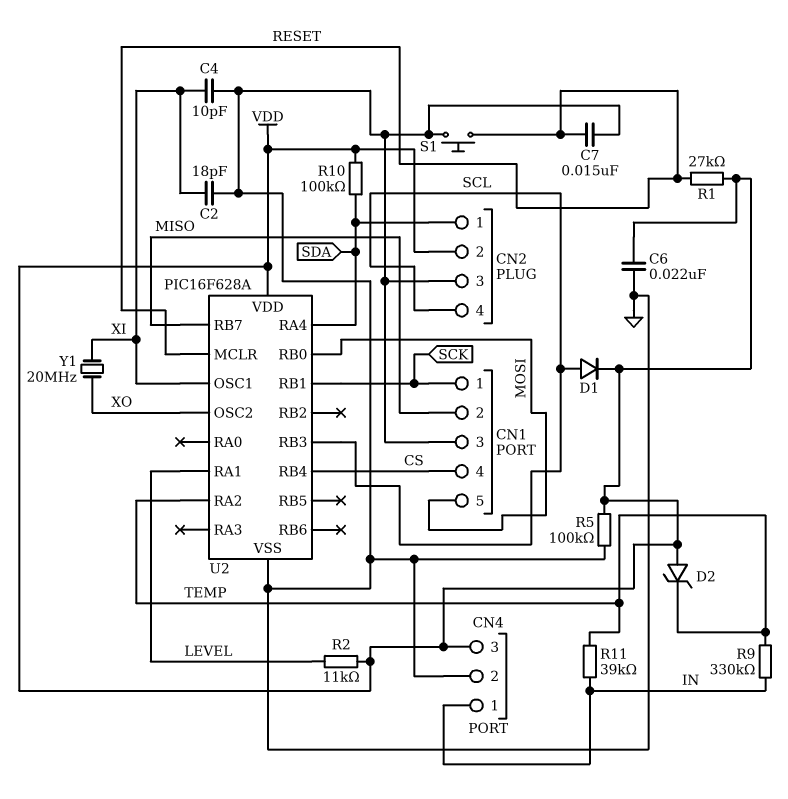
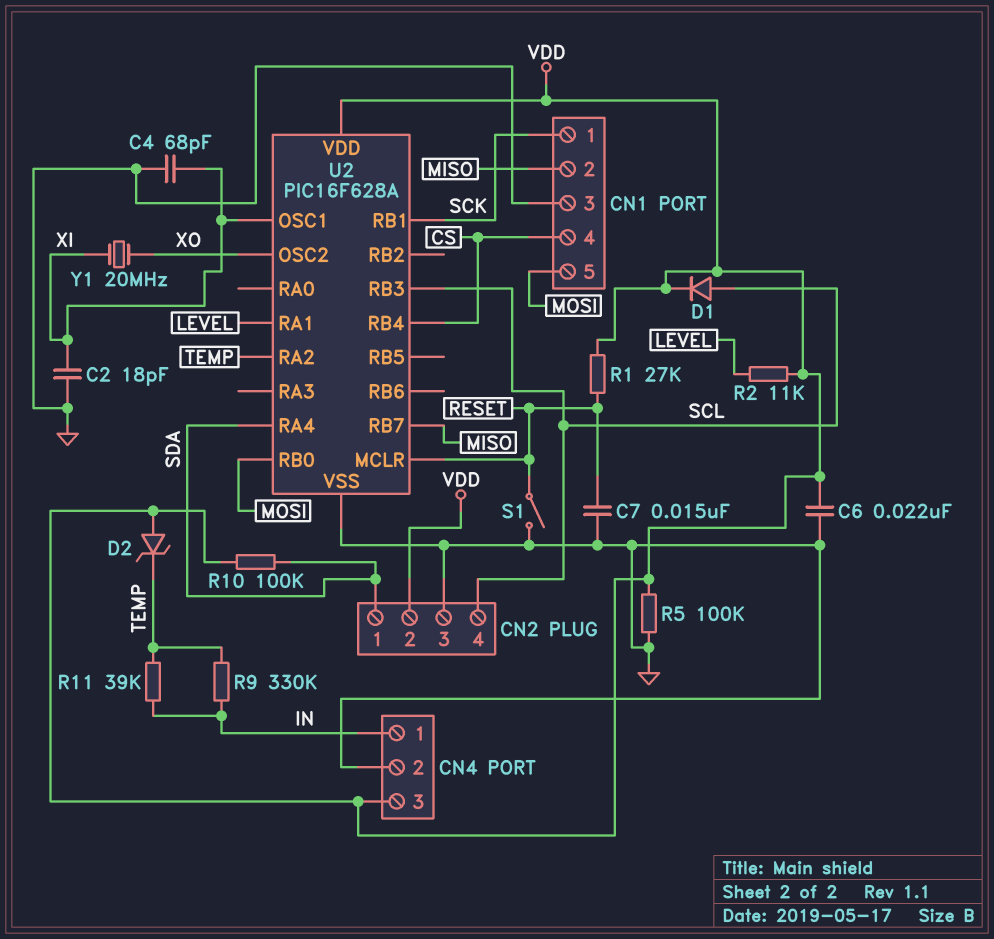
C4: 10pF (GND, XI) -> 68pF (GND, XI)
S1: button (GND, RESET) -> switch (GND, RESET)

